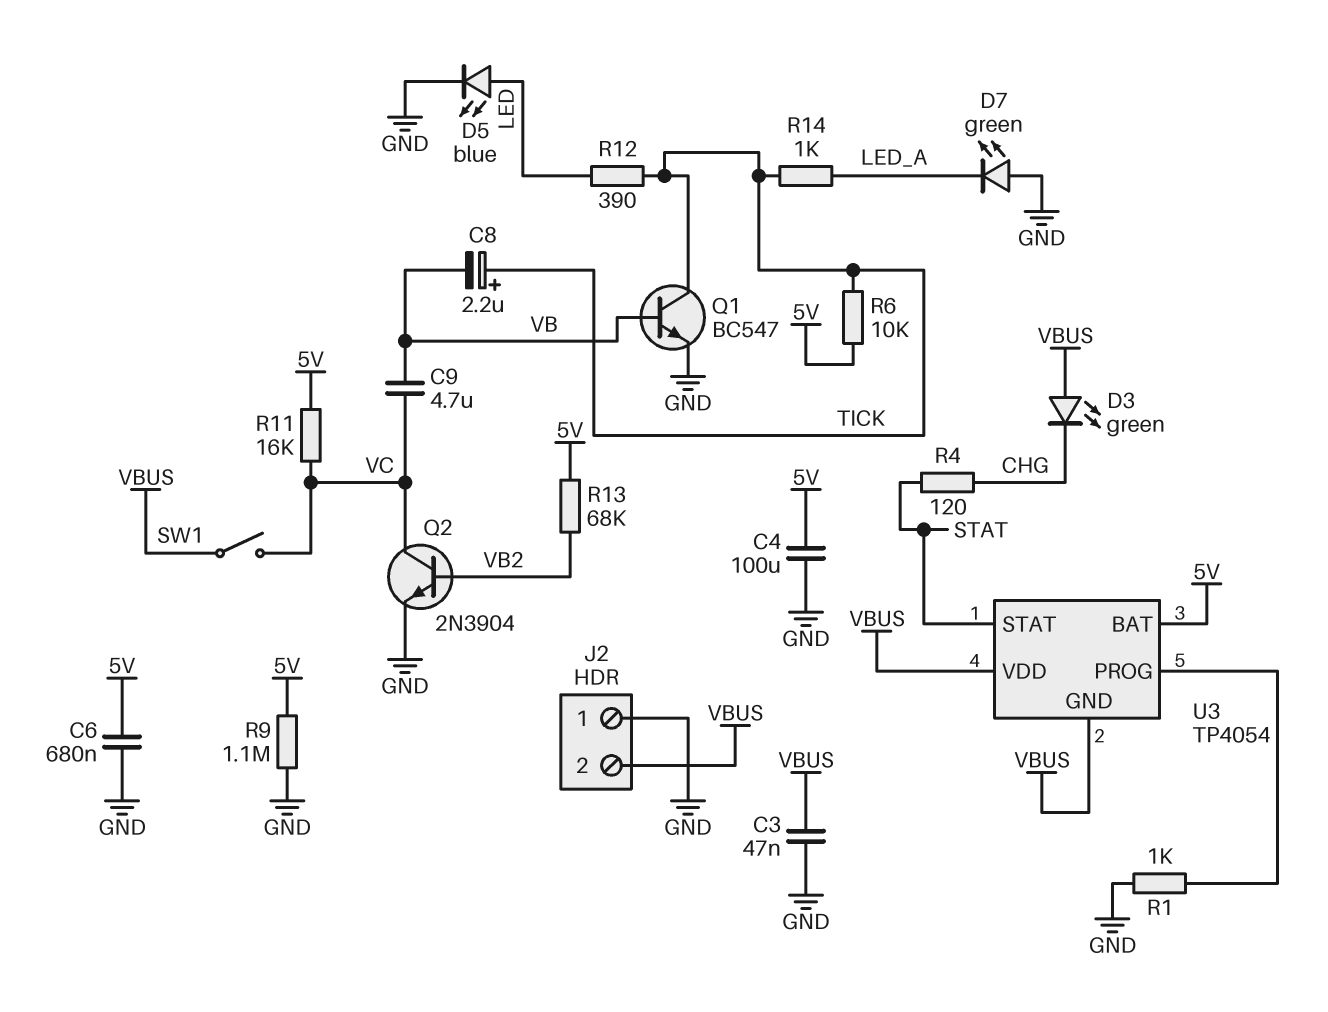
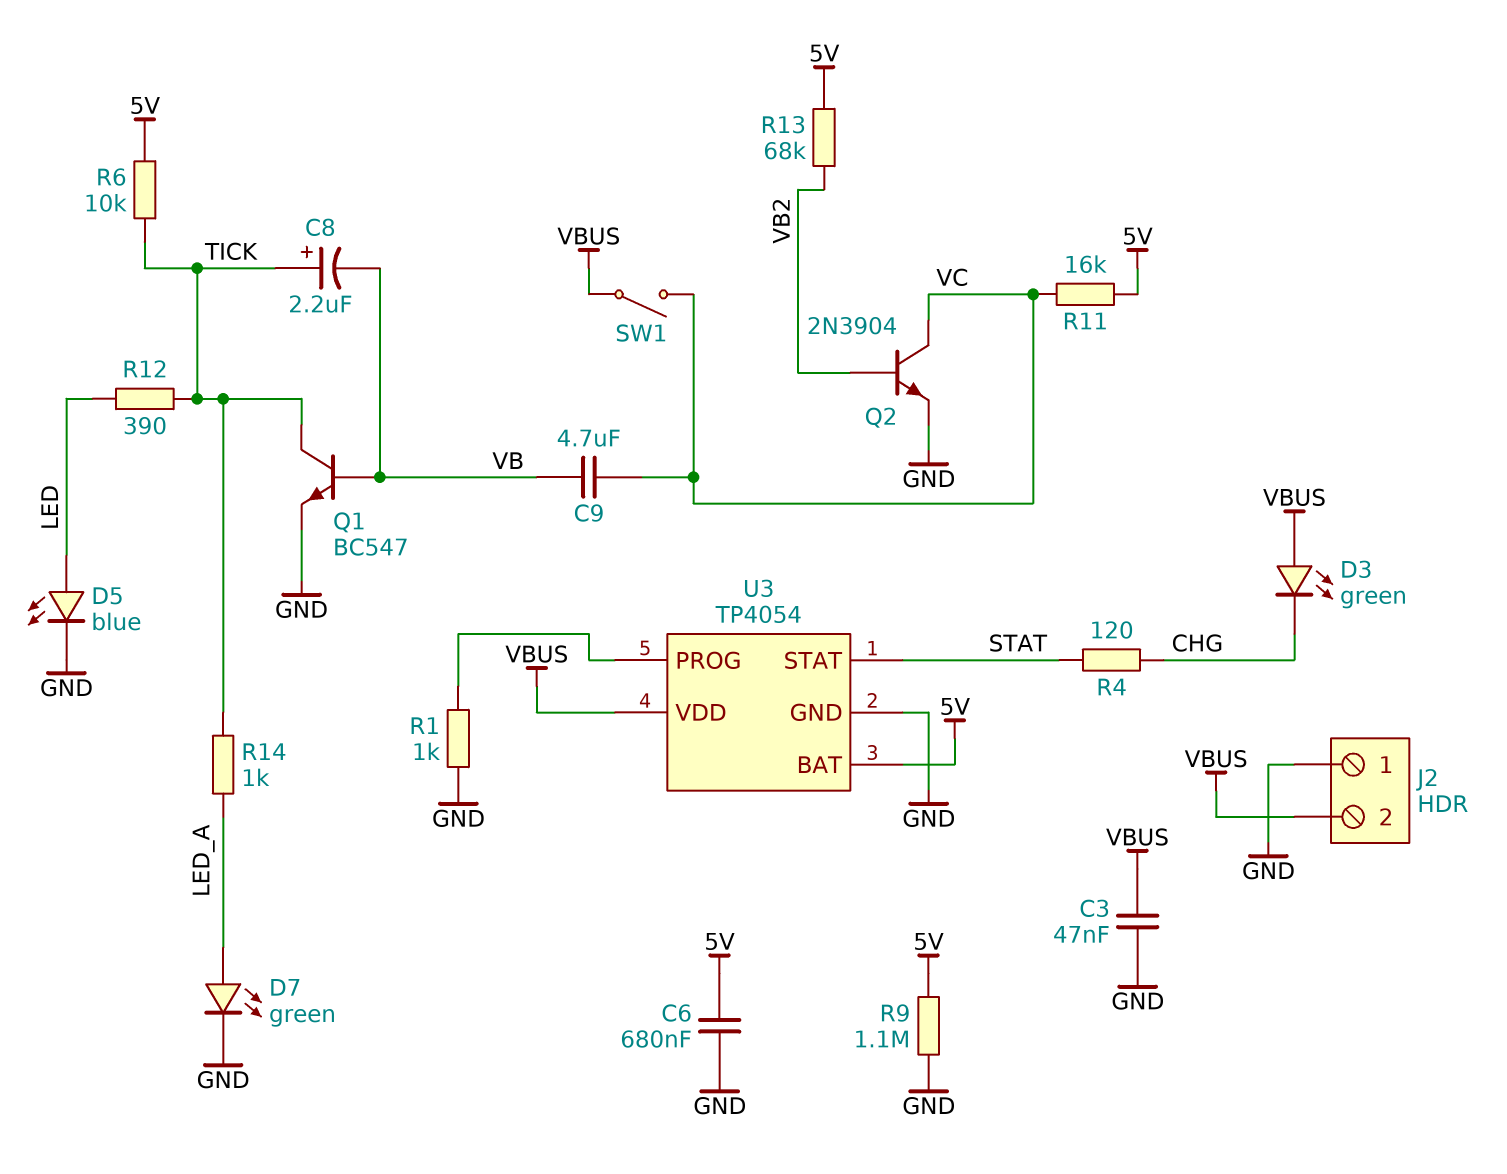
C4: 100uF (5V, GND) -> none
D7: LED green (A GND, K LED_A) -> LED green (A LED_A, K GND)
U3 pin GND: VBUS -> GND

